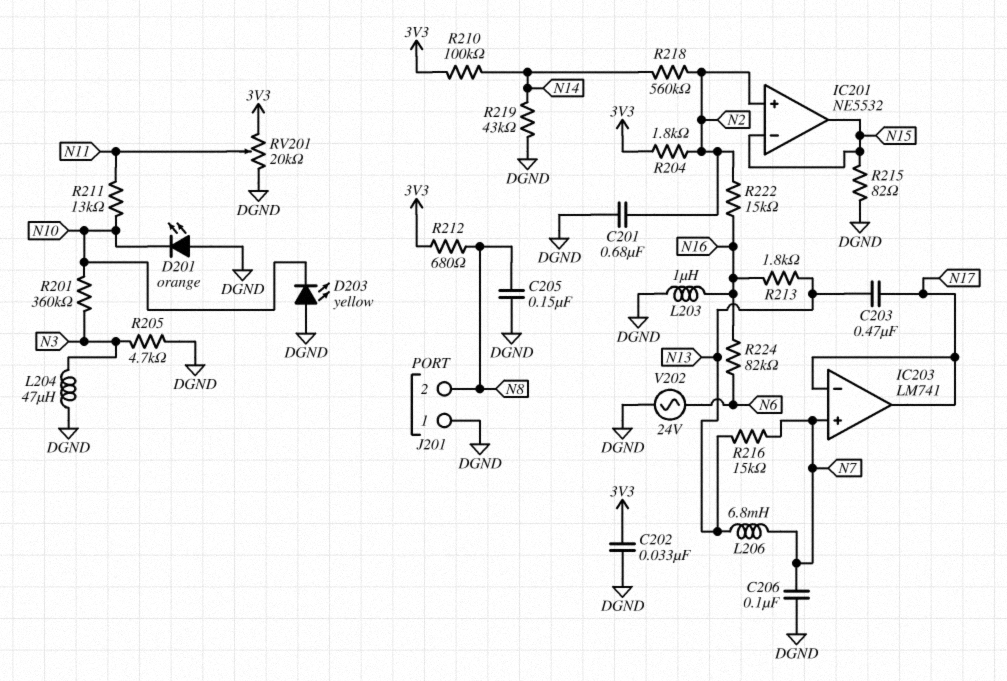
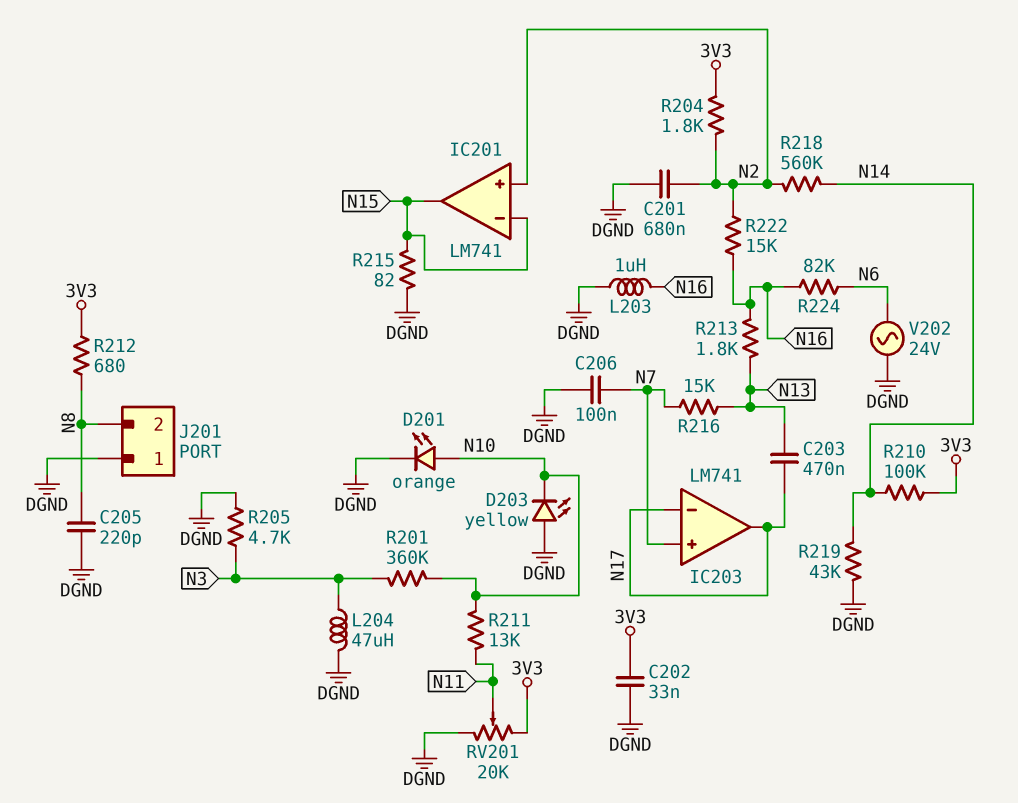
C205: 150nF (DGND, N8) -> 220pF (DGND, N8)
D201: LED orange (A DGND, K N10) -> LED orange (A N10, K DGND)
IC201: NE5532 -> LM741
L206: 6.8mH (N7, N13) -> none

